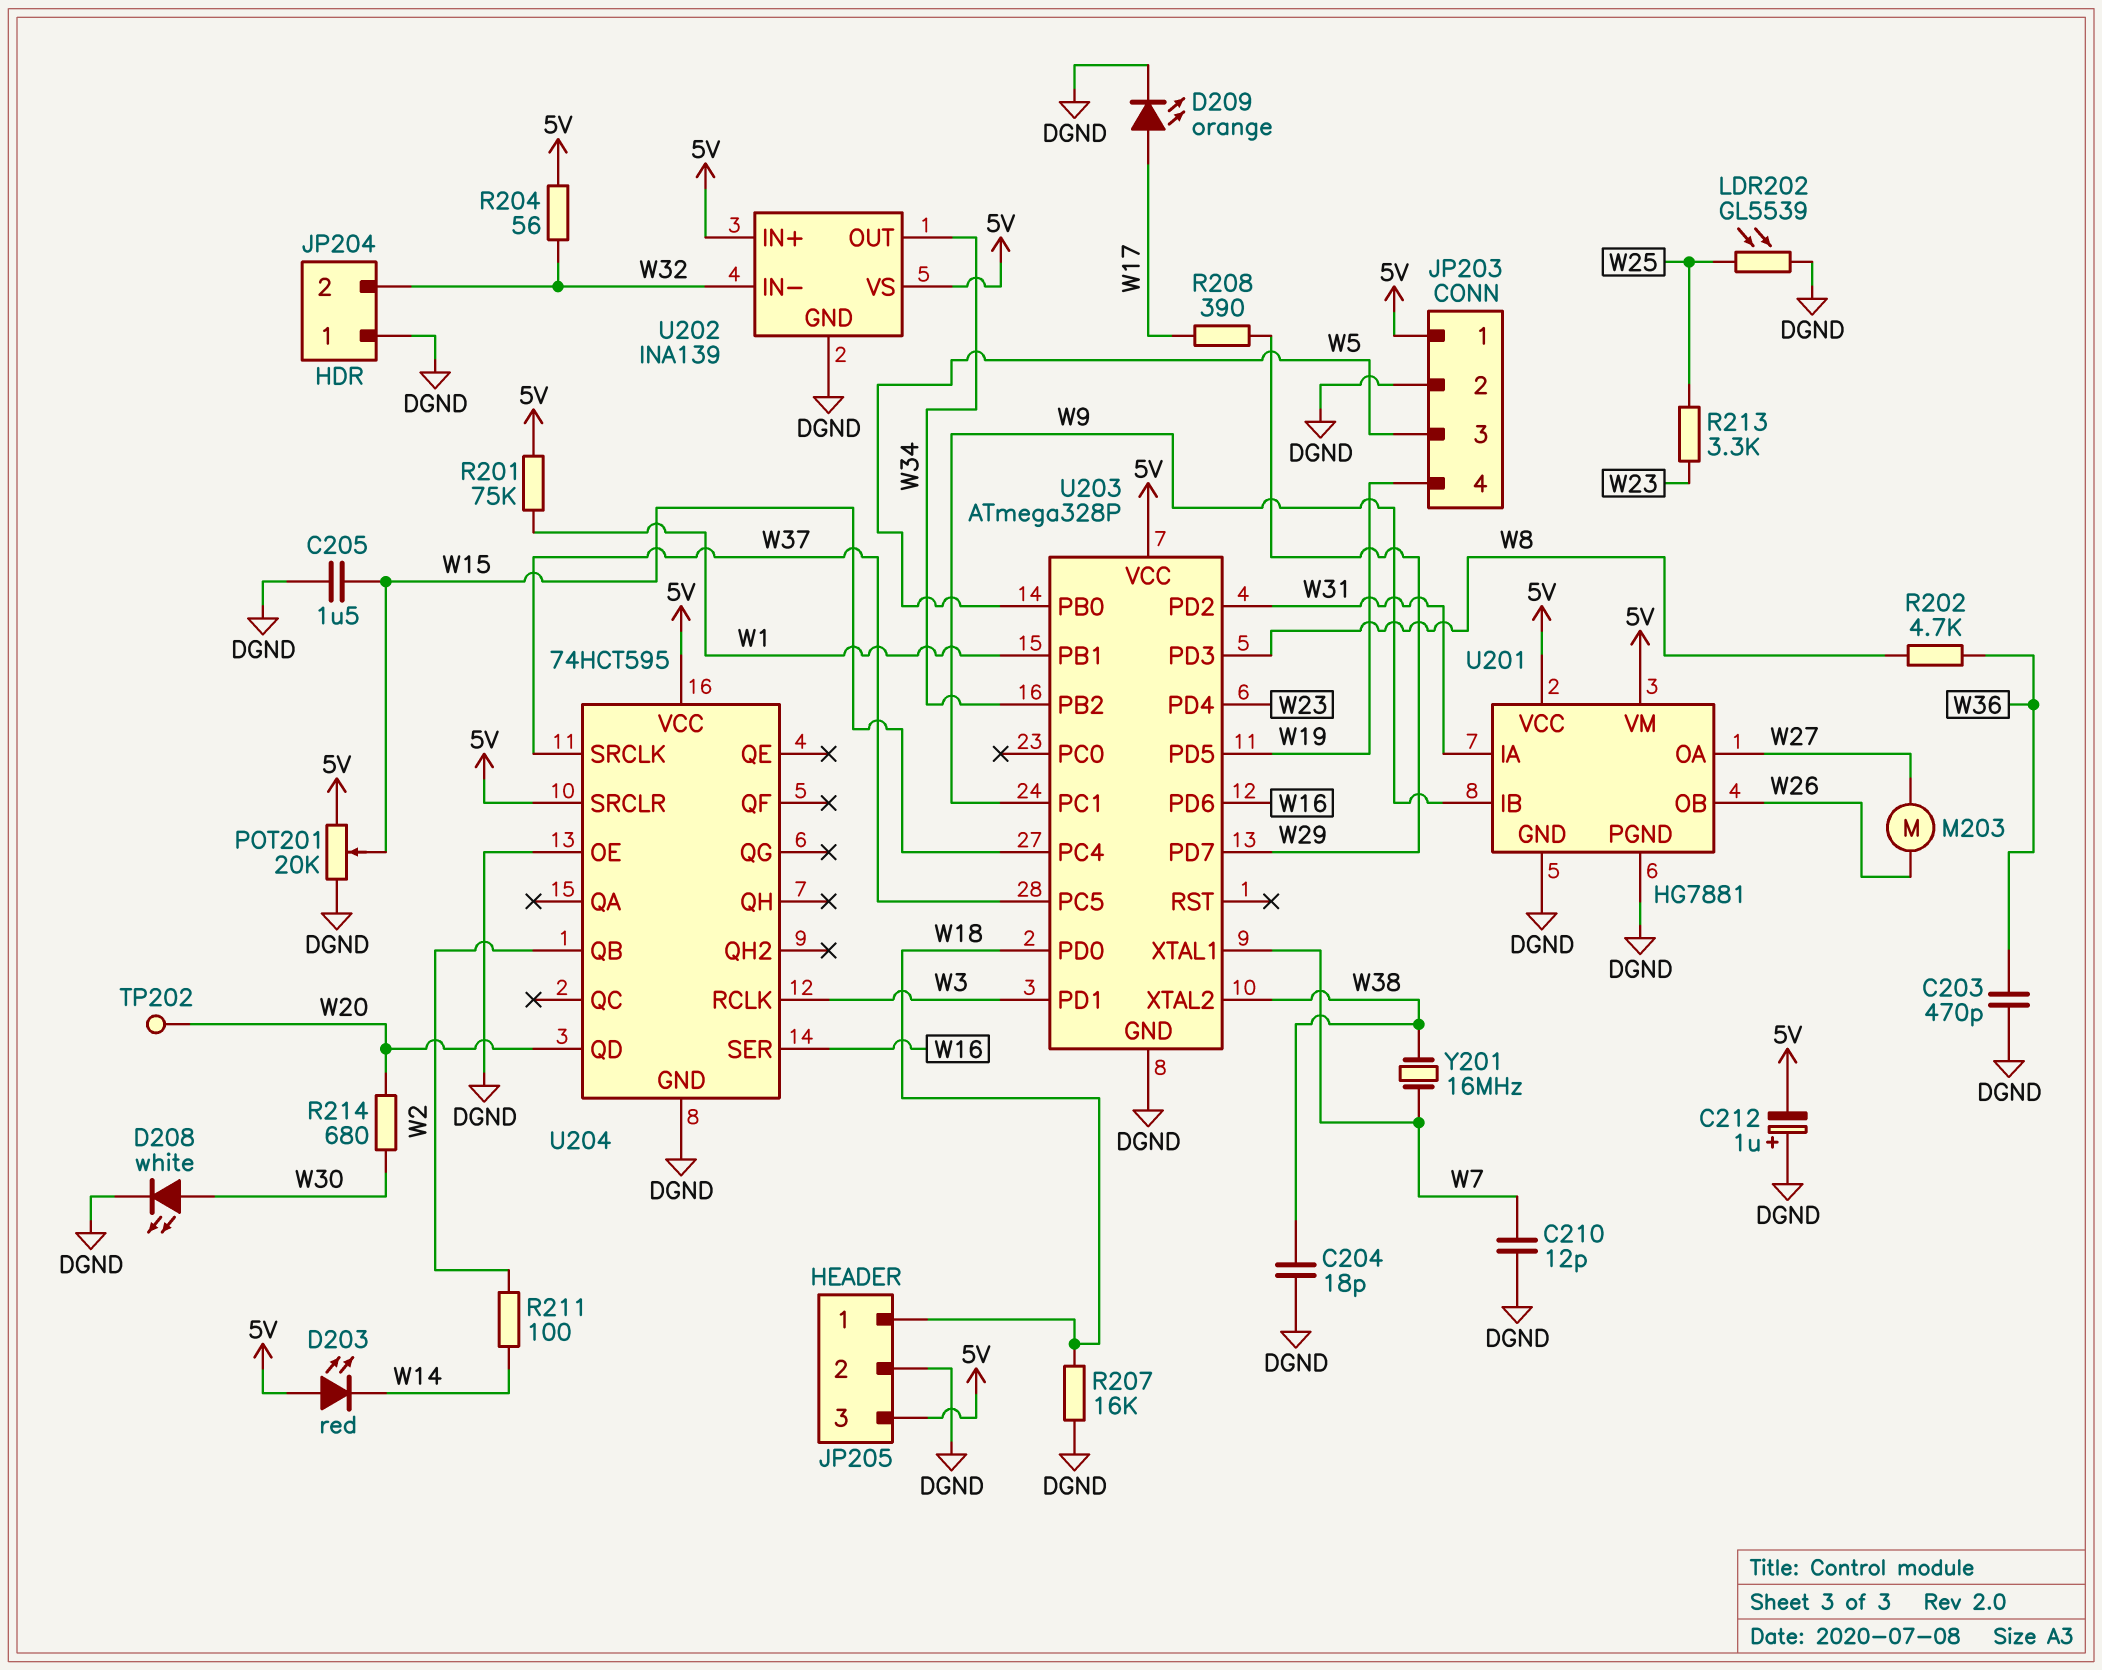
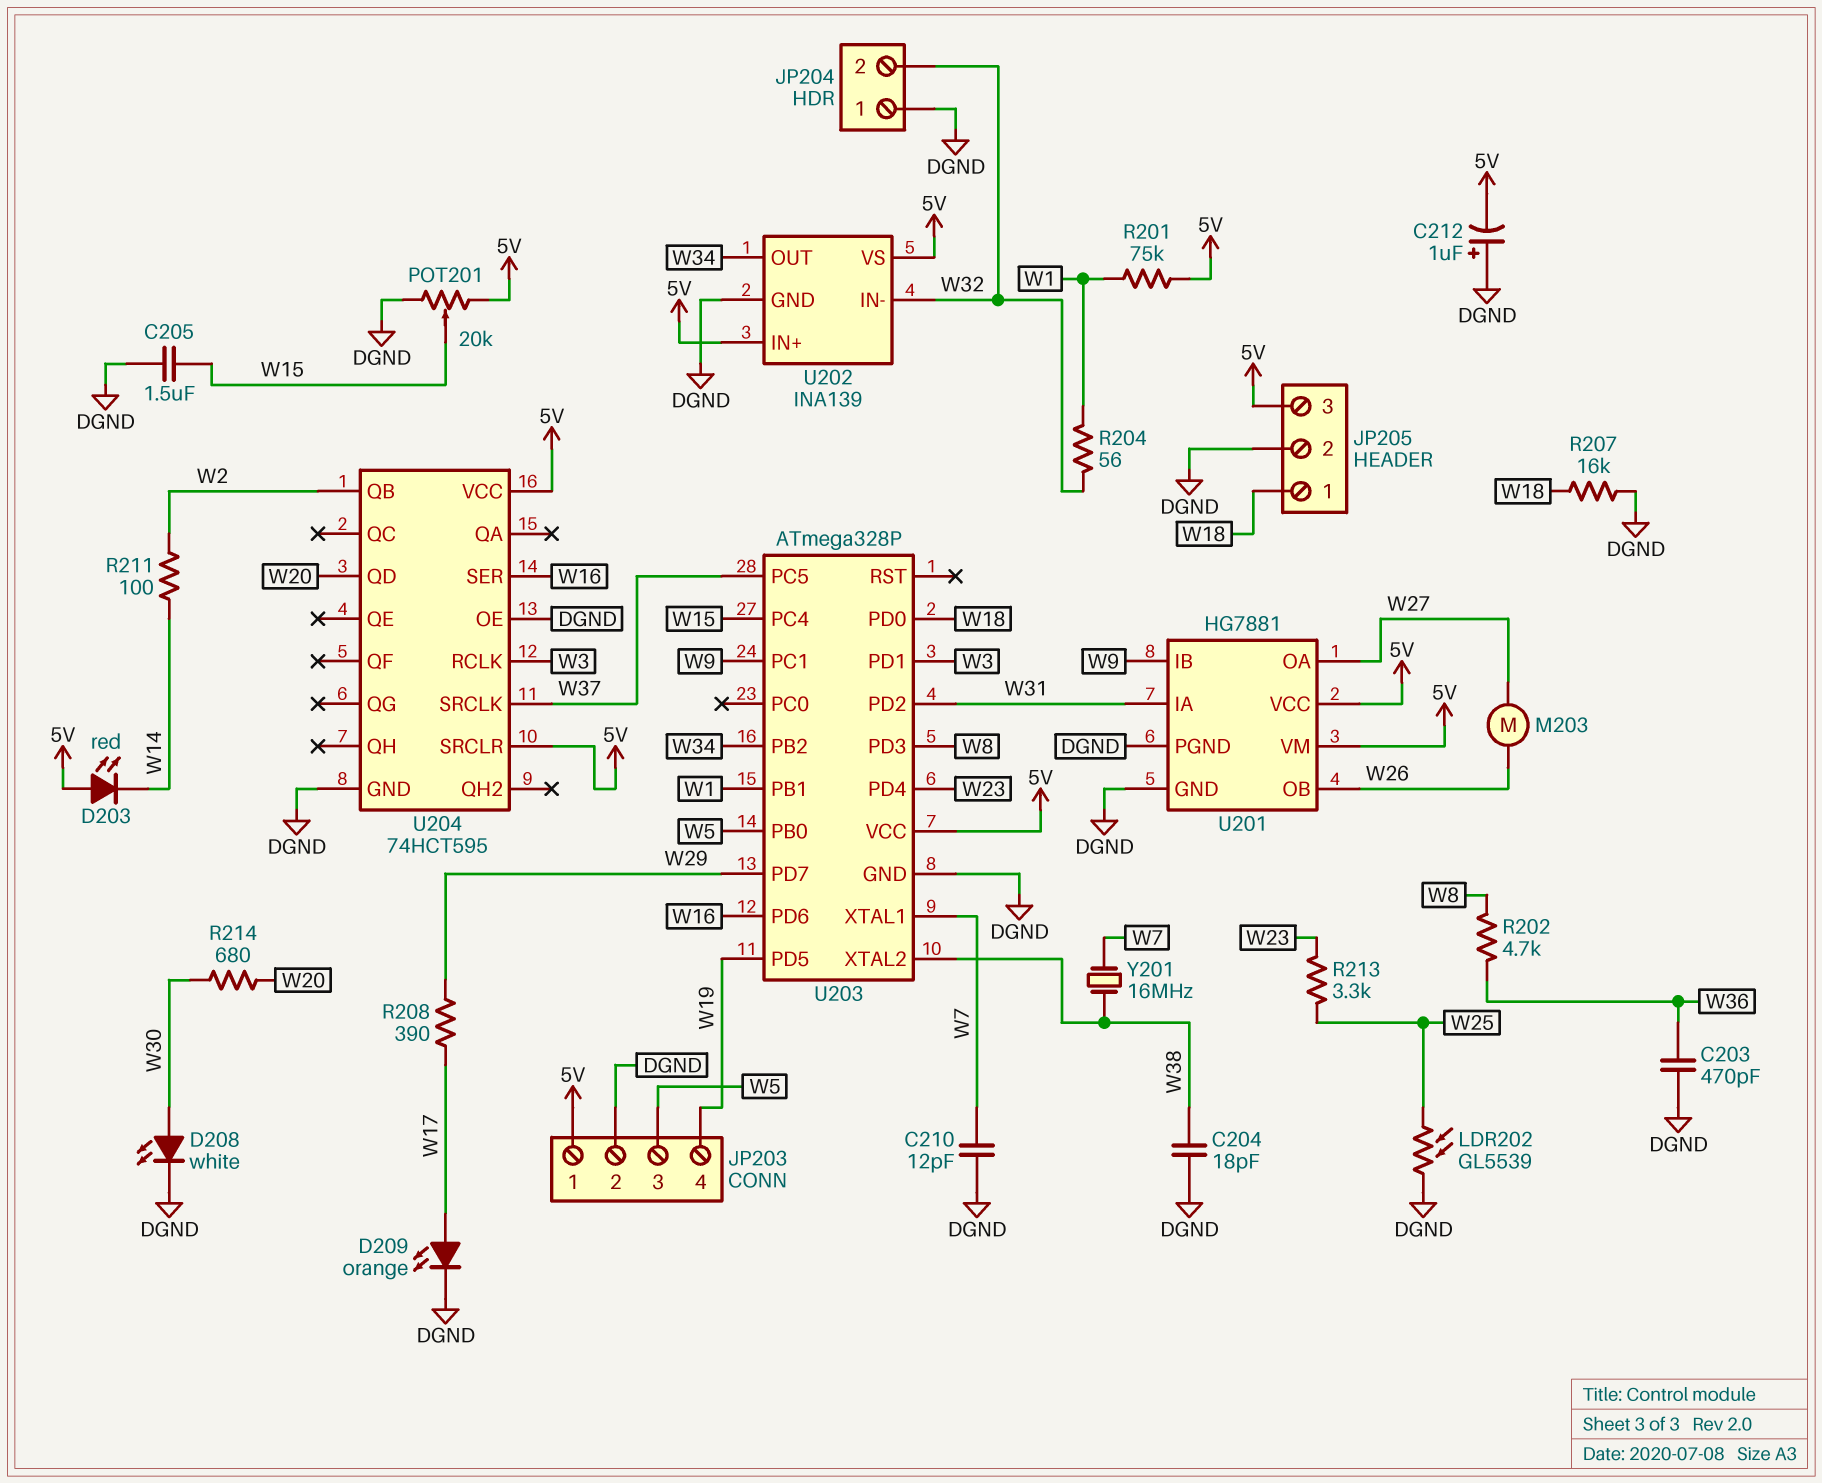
R204: 56 (5V, W32) -> 56 (W1, W32)
TP202: test point (W20) -> none

